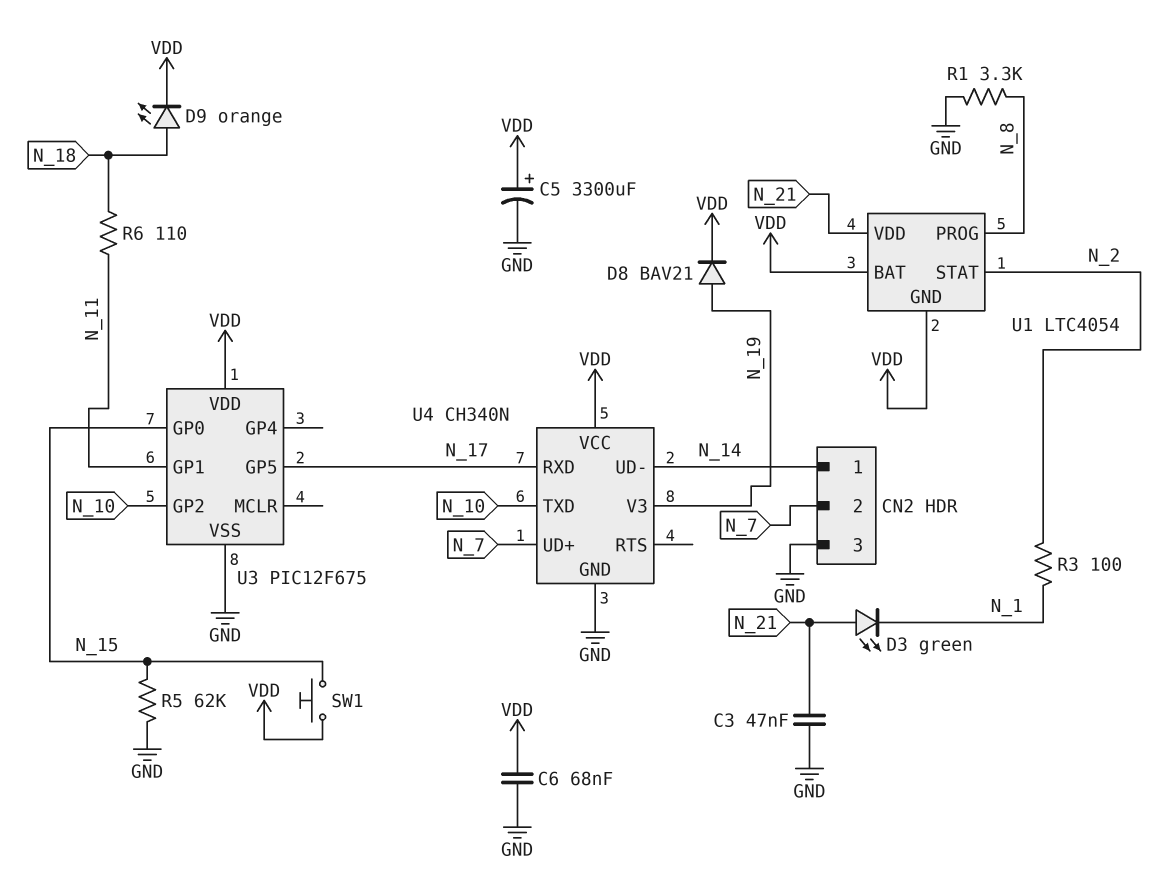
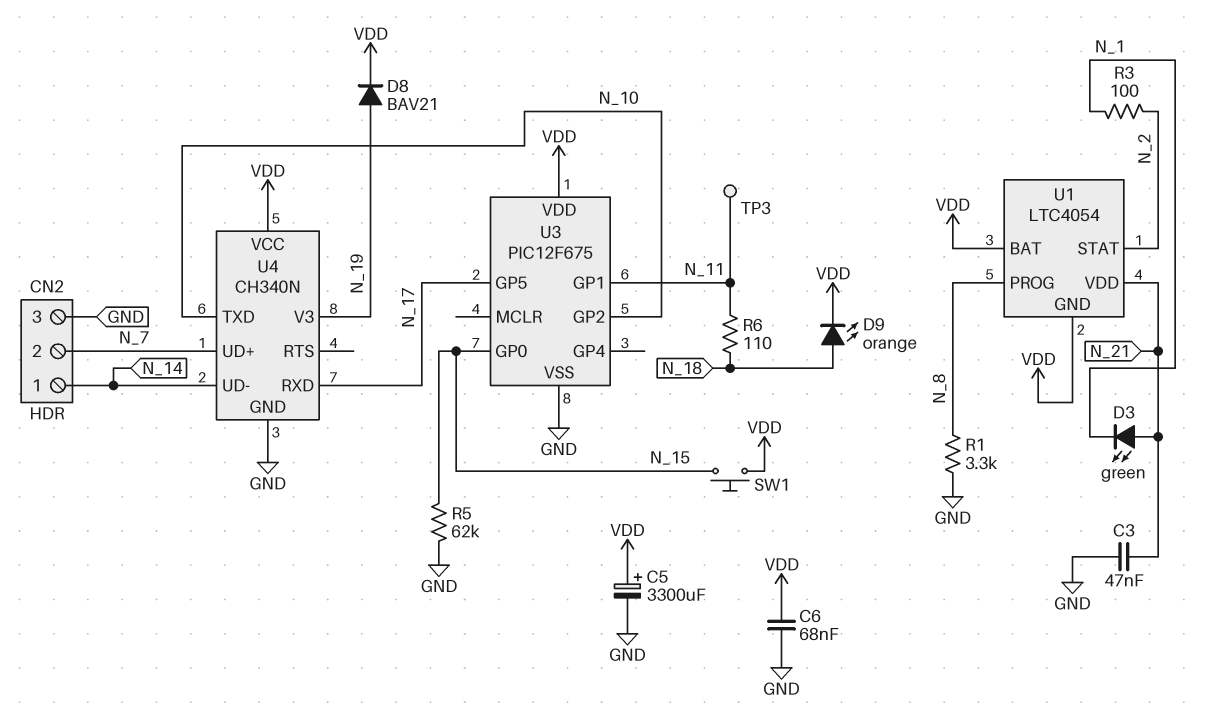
TP3: none -> test point (N_11)

